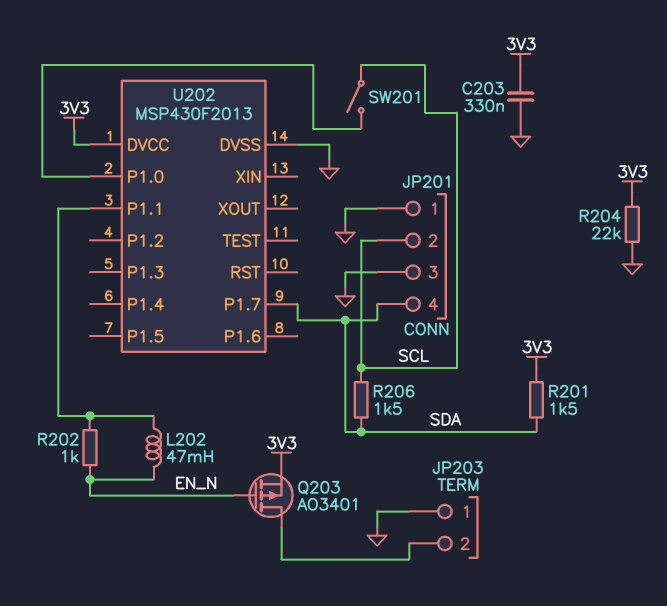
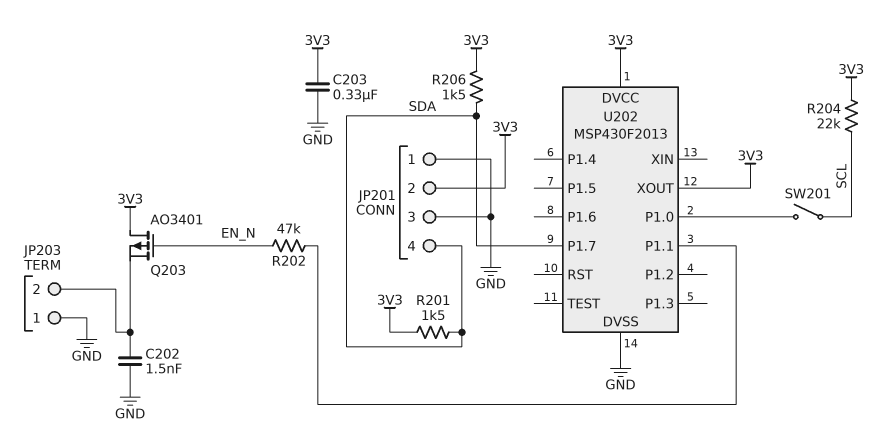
C202: none -> 1.5nF (GND, JP203/2)
JP201 pin 2: SCL -> 3V3
L202: 47mH (EN_N, U202/P1.1) -> none
Q203: PMOS AO3401 (G EN_N, D JP203/2, S 3V3) -> PMOS AO3401 (G EN_N, D 3V3, S JP203/2)
R202: 1k (EN_N, U202/P1.1) -> 47k (EN_N, U202/P1.1)
R204: 22k (3V3, GND) -> 22k (3V3, SCL)
R206: 1.5k (SCL, SDA) -> 1.5k (3V3, SDA)
U202 pin XOUT: none -> 3V3

